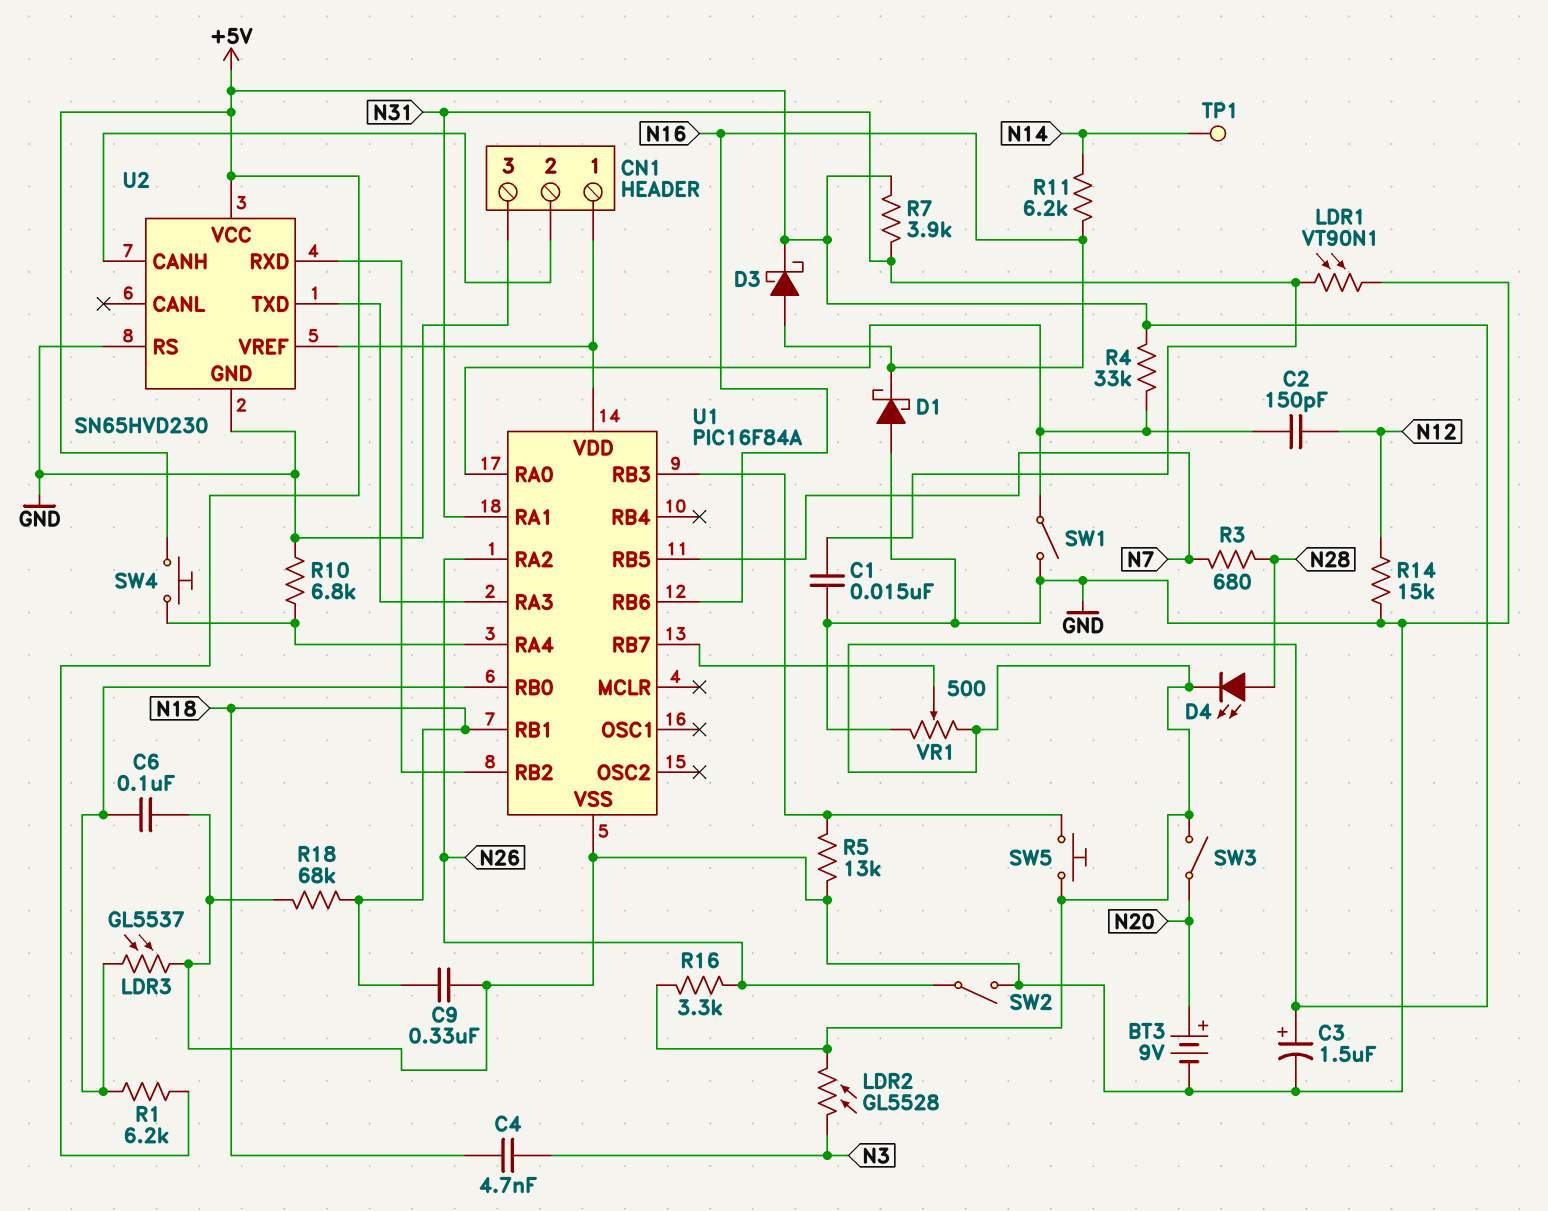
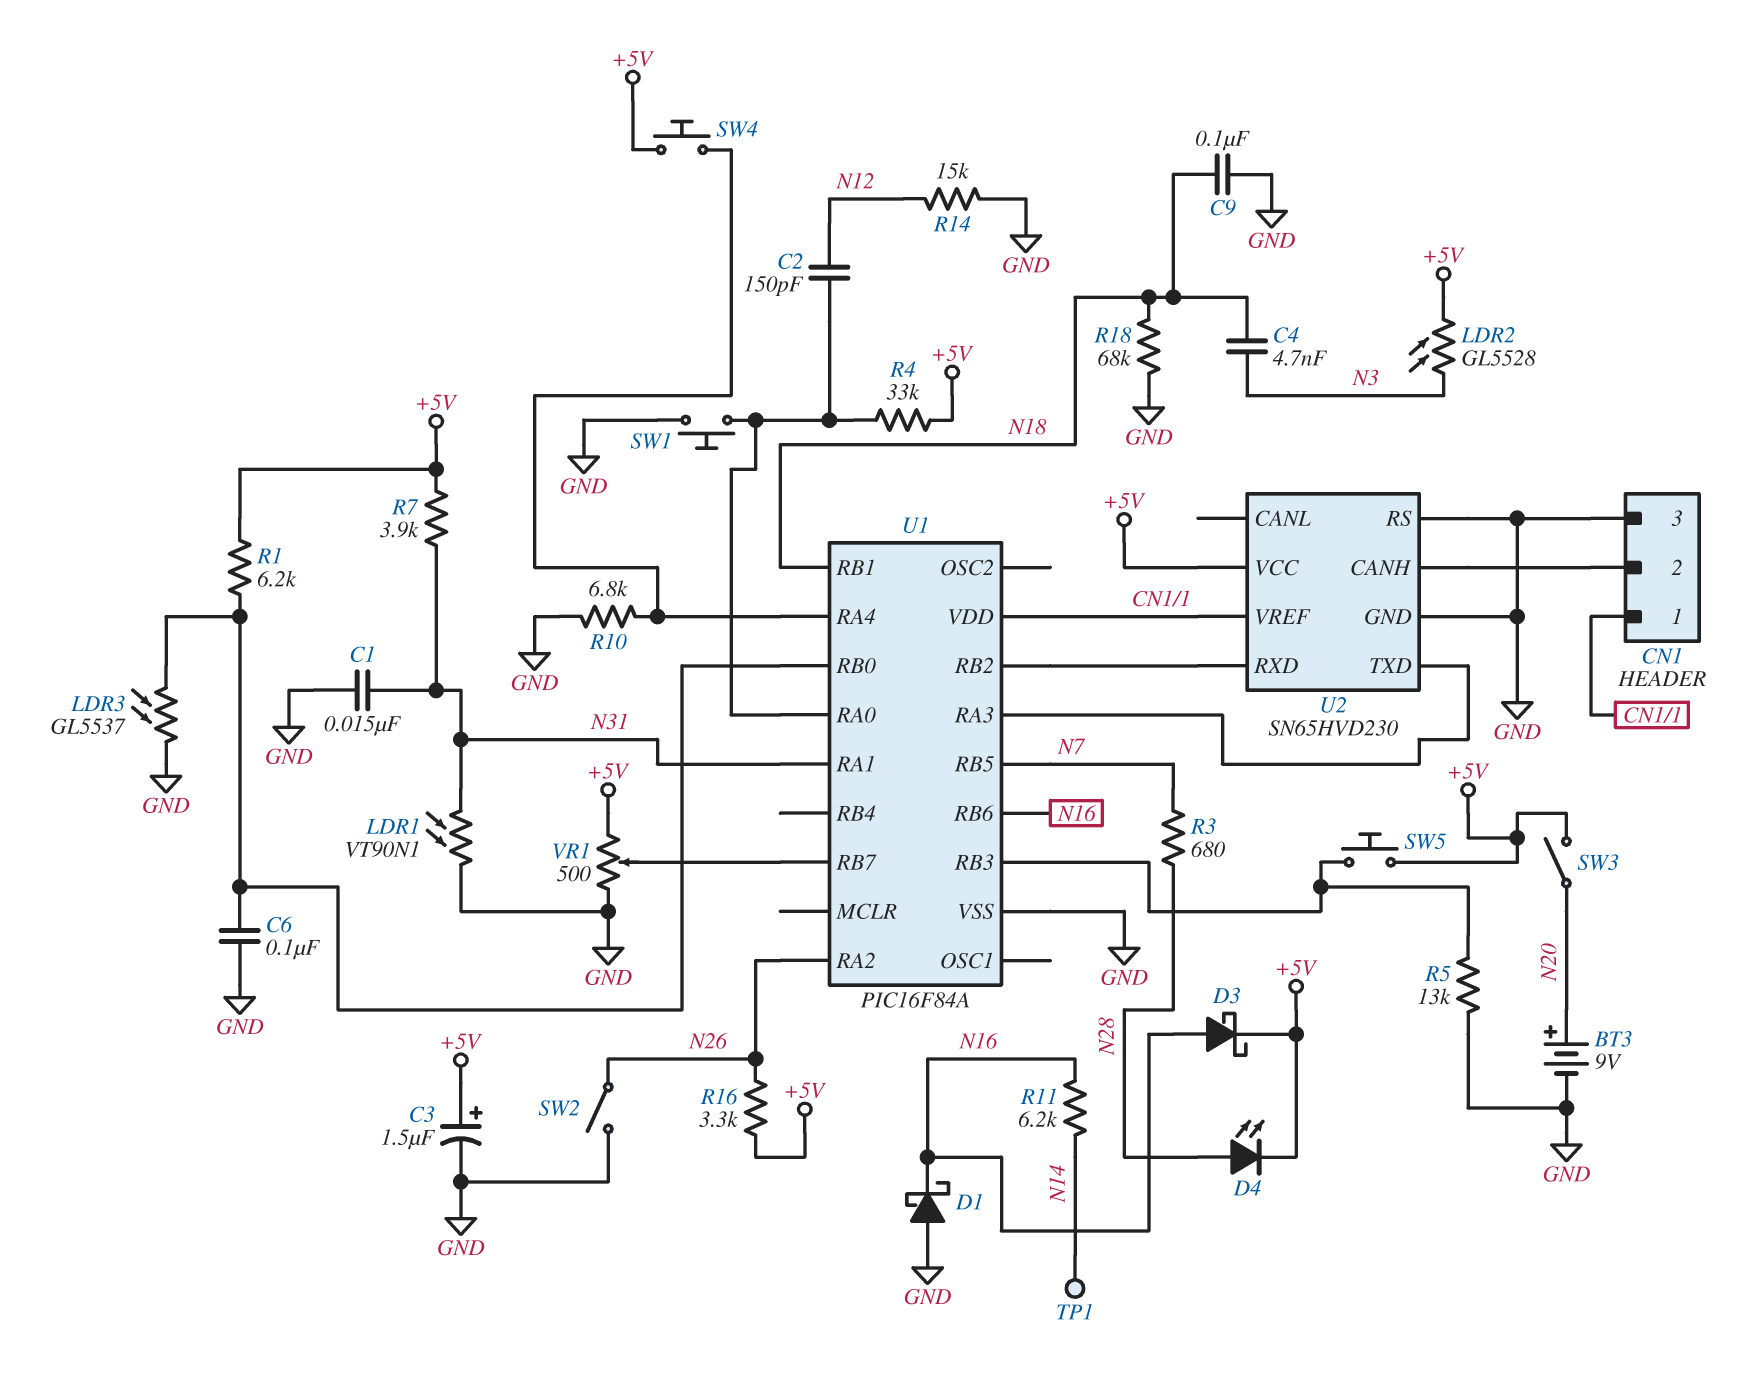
C9: 330nF (GND, N18) -> 100nF (GND, N18)
SW1: switch (GND, U1/RA0) -> button (GND, U1/RA0)

